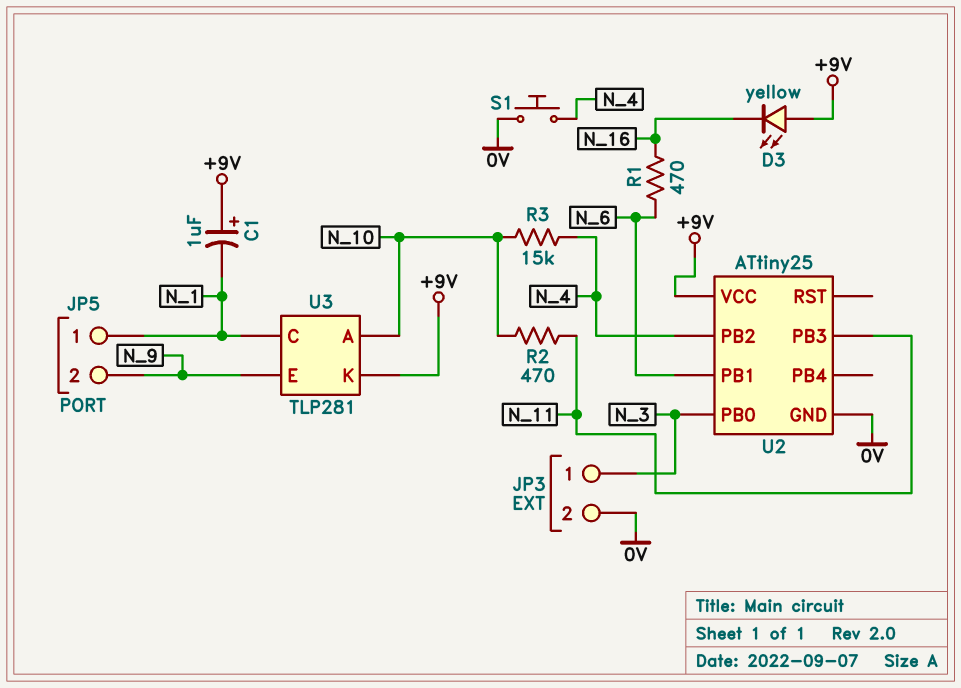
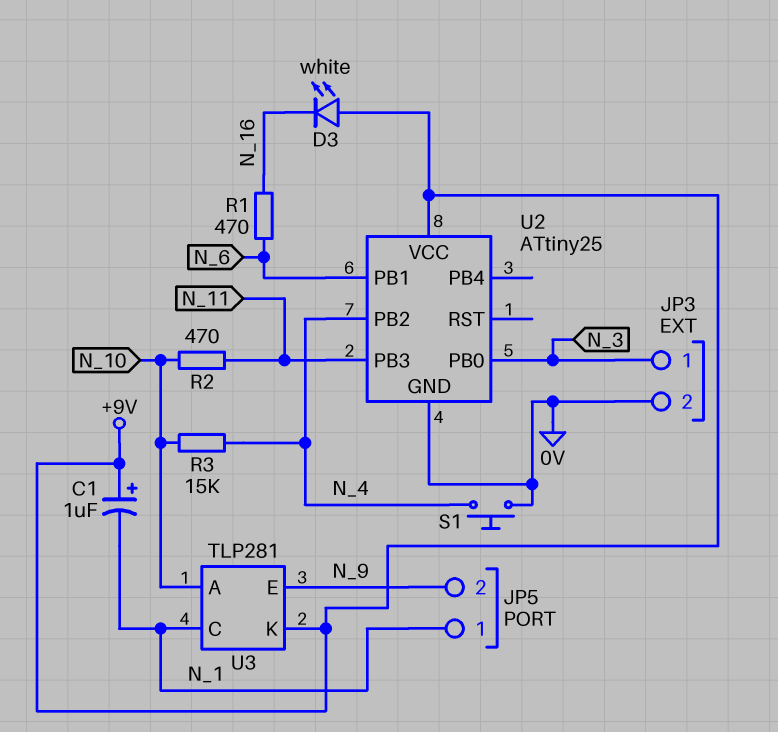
D3: LED yellow (A +9V, K N_16) -> LED white (A +9V, K N_16)

